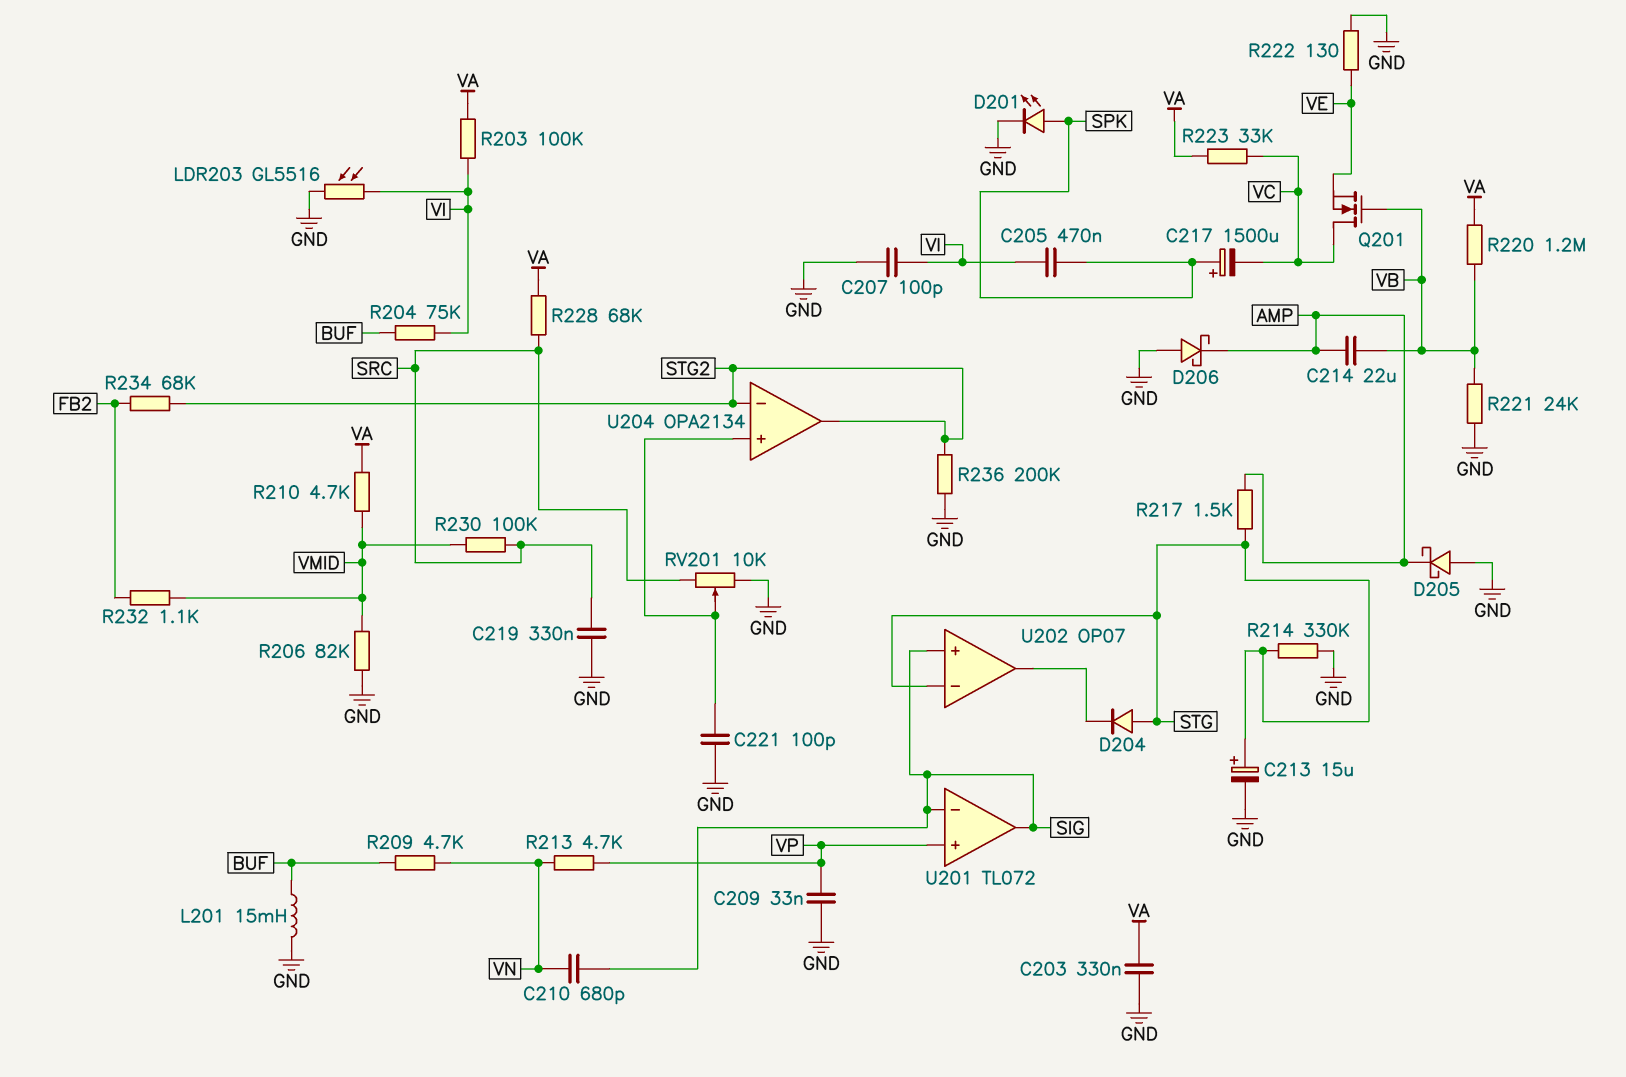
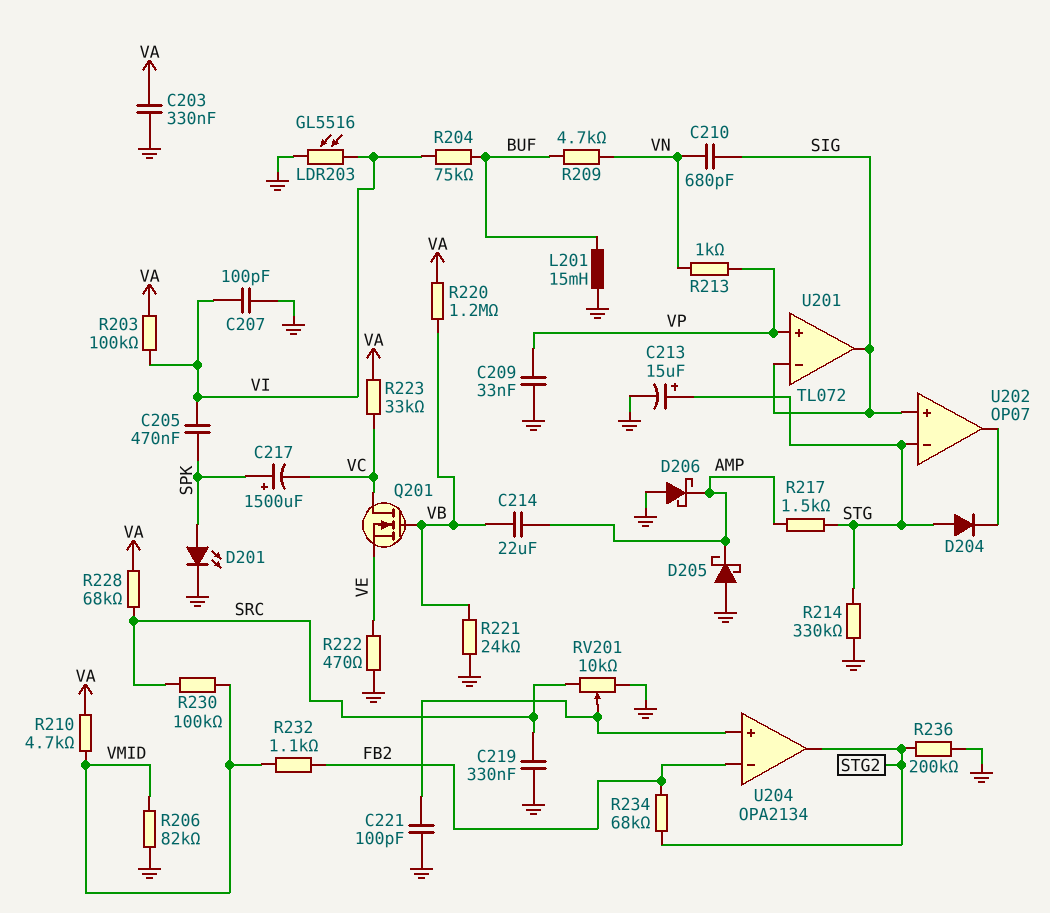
R213: 4.7k (VN, VP) -> 1k (VN, VP)
R222: 130 (GND, VE) -> 470 (GND, VE)
U204 pin in-: STG2 -> FB2

